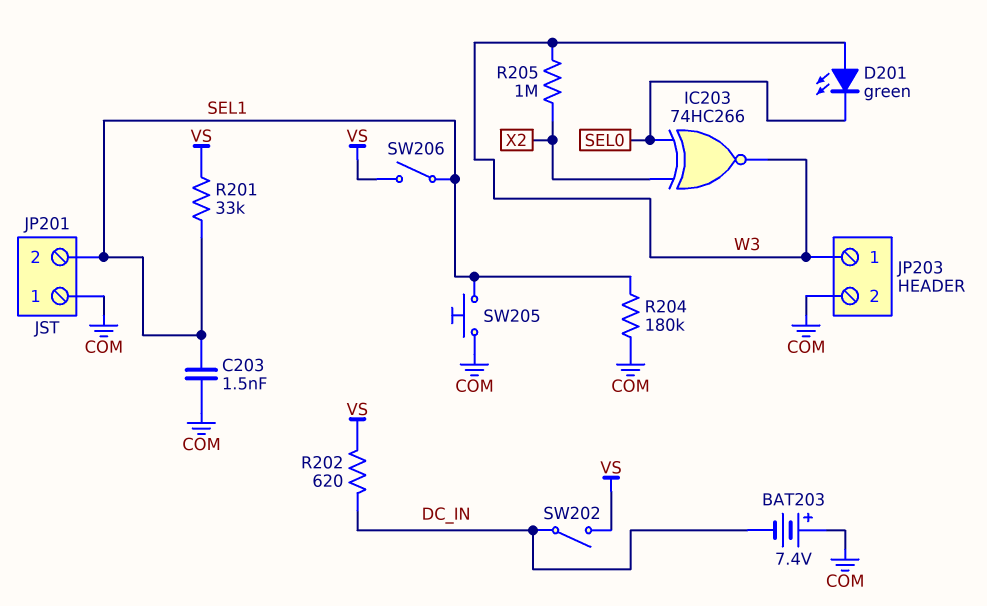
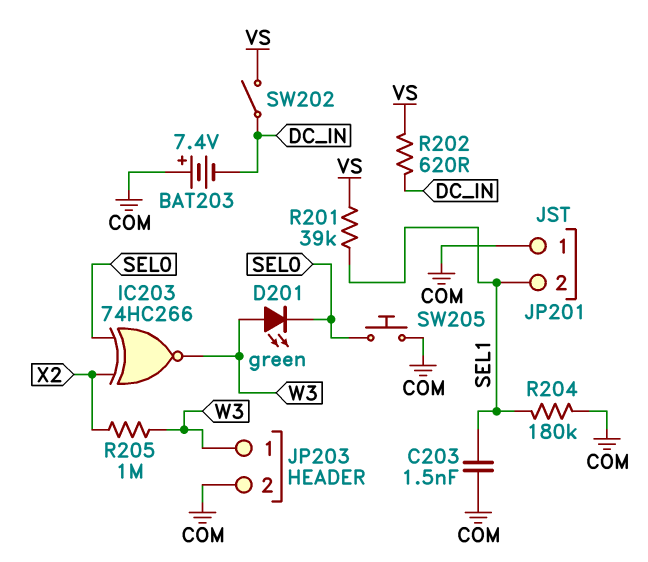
R201: 33k (SEL1, VS) -> 39k (SEL1, VS)
SW205: button (COM, SEL1) -> button (COM, SEL0)
SW206: switch (SEL1, VS) -> none

